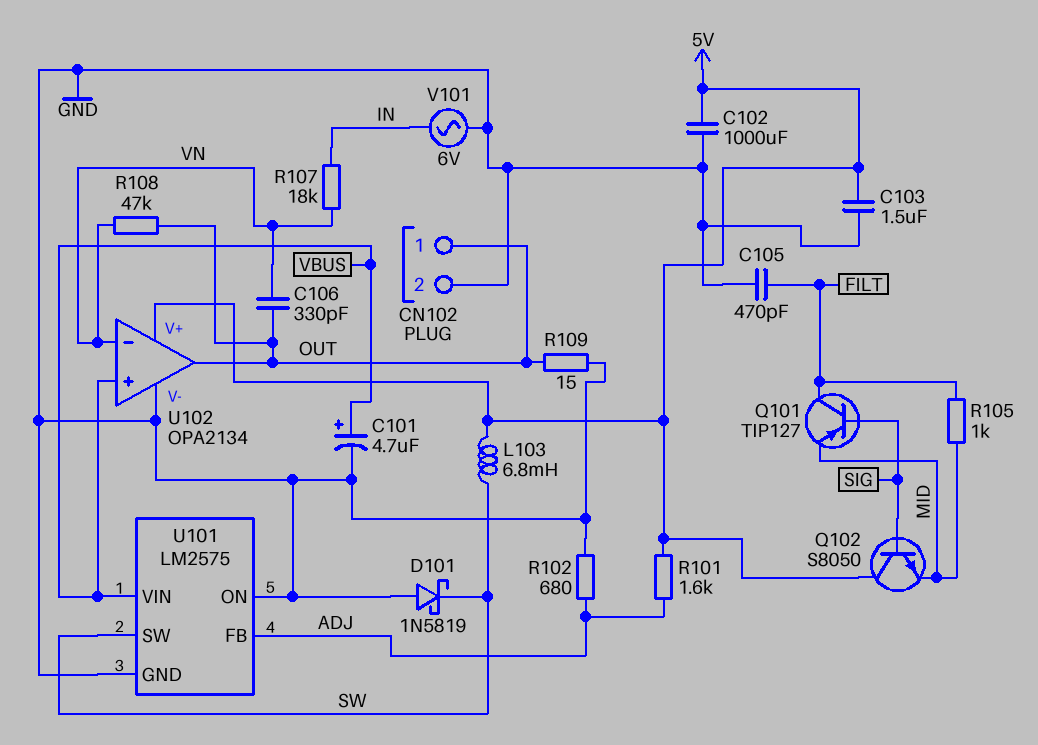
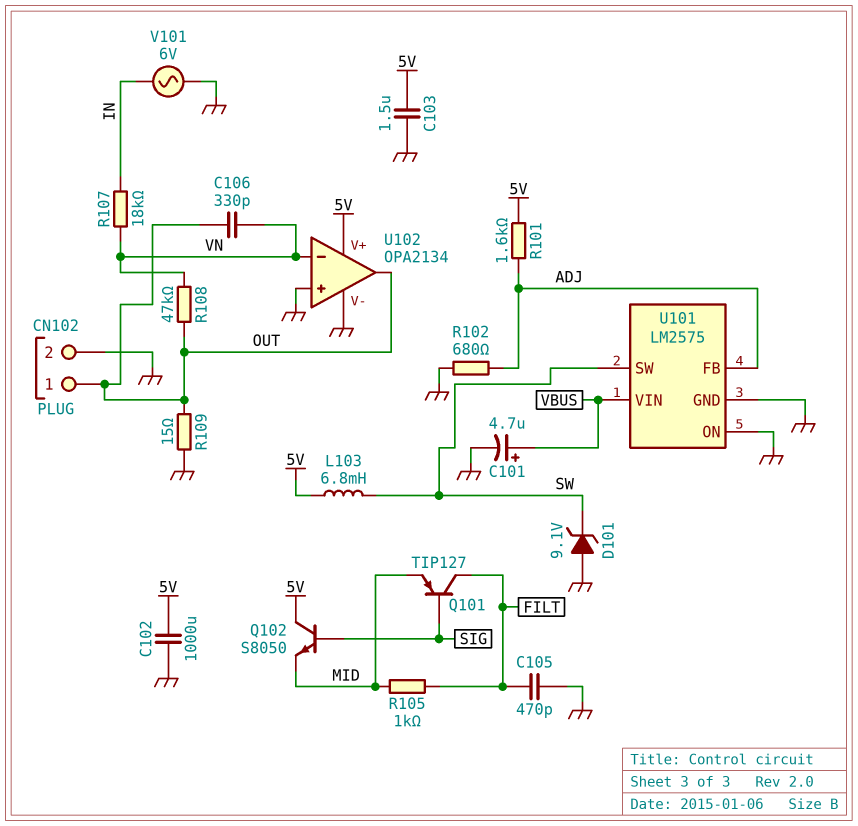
D101: schottky 1N5819 (A GND, K SW) -> zener 9.1V (A GND, K SW)
U102 pin in+: VBUS -> GND

